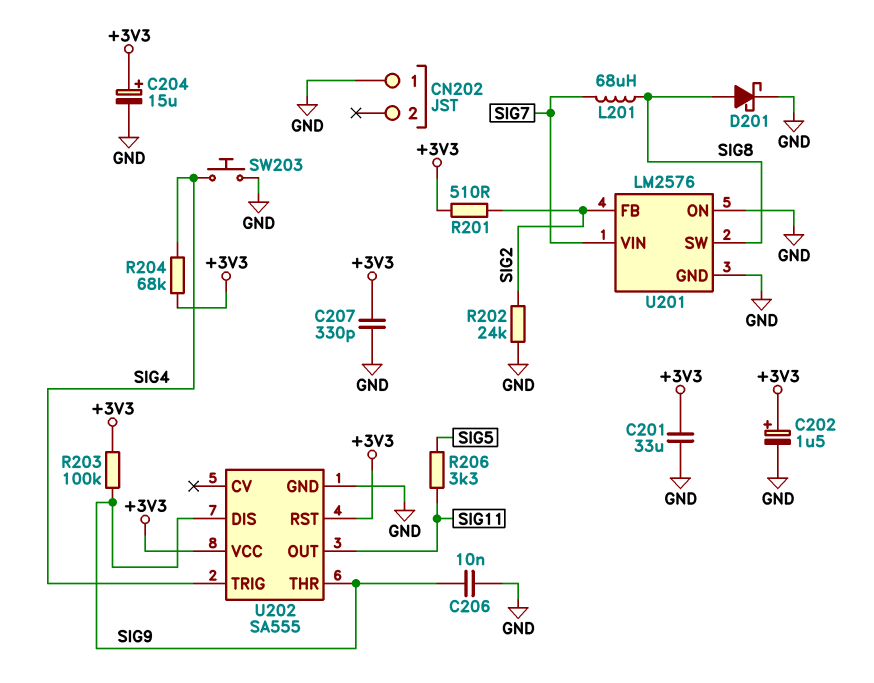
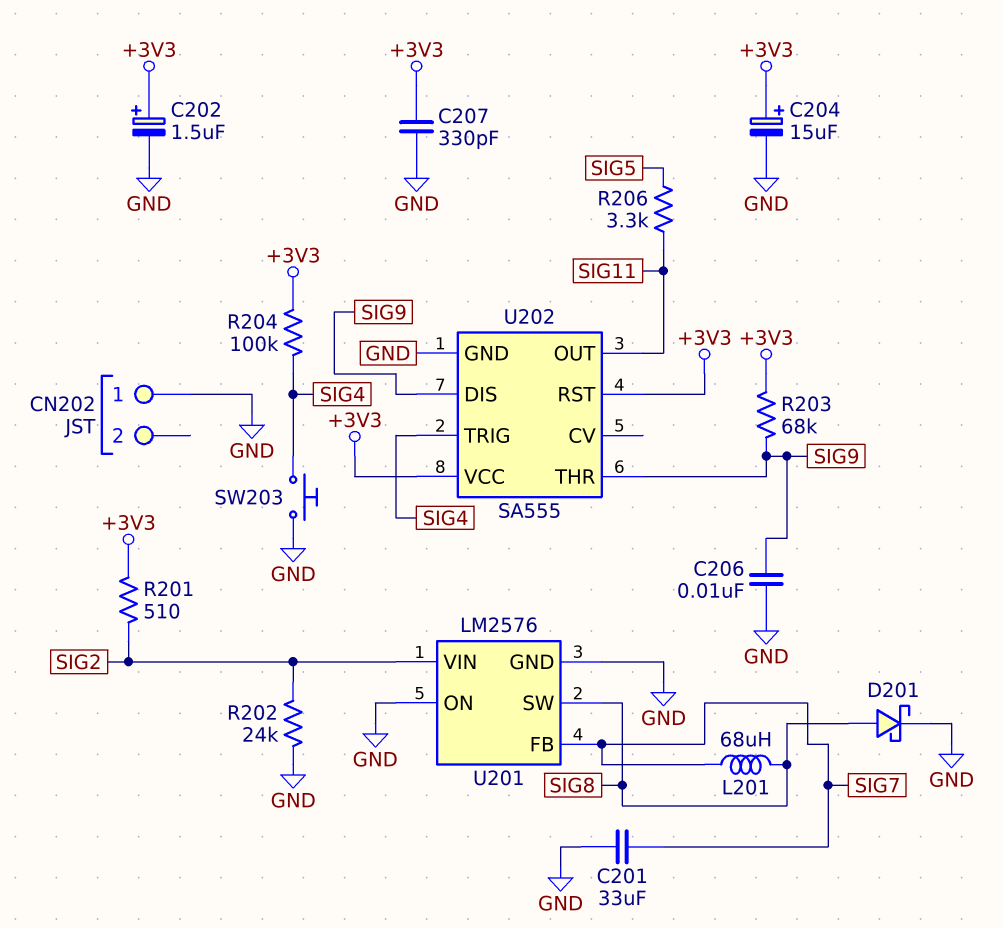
C201: 33uF (+3V3, GND) -> 33uF (GND, SIG7)
R203: 100k (+3V3, SIG9) -> 68k (+3V3, SIG9)
R204: 68k (+3V3, SIG4) -> 100k (+3V3, SIG4)
U201 pin FB: SIG2 -> SIG7
U201 pin VIN: SIG7 -> SIG2

